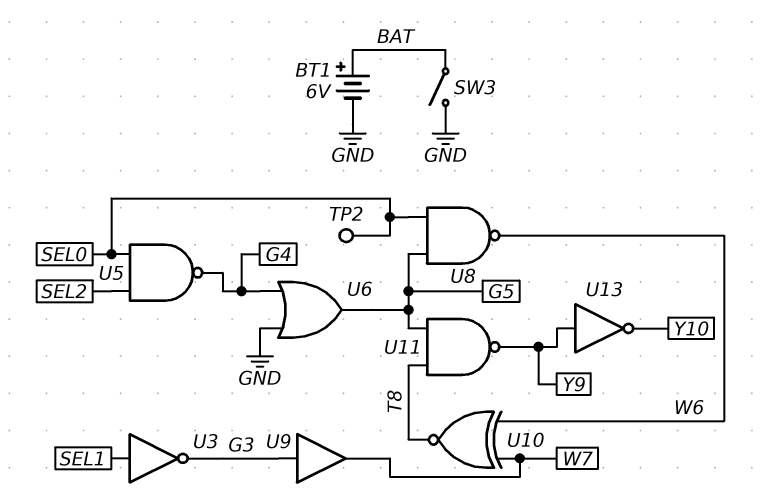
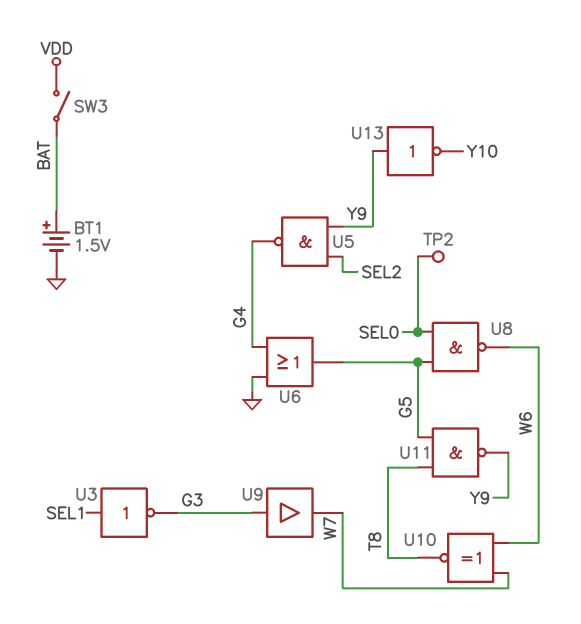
BT1: 6V (plus BAT, minus GND) -> 1.5V (plus BAT, minus GND)
SW3: switch (BAT, GND) -> switch (BAT, VDD)
U5: NAND (in SEL0, in SEL2, out G4) -> NAND (in SEL2, in Y9, out G4)

